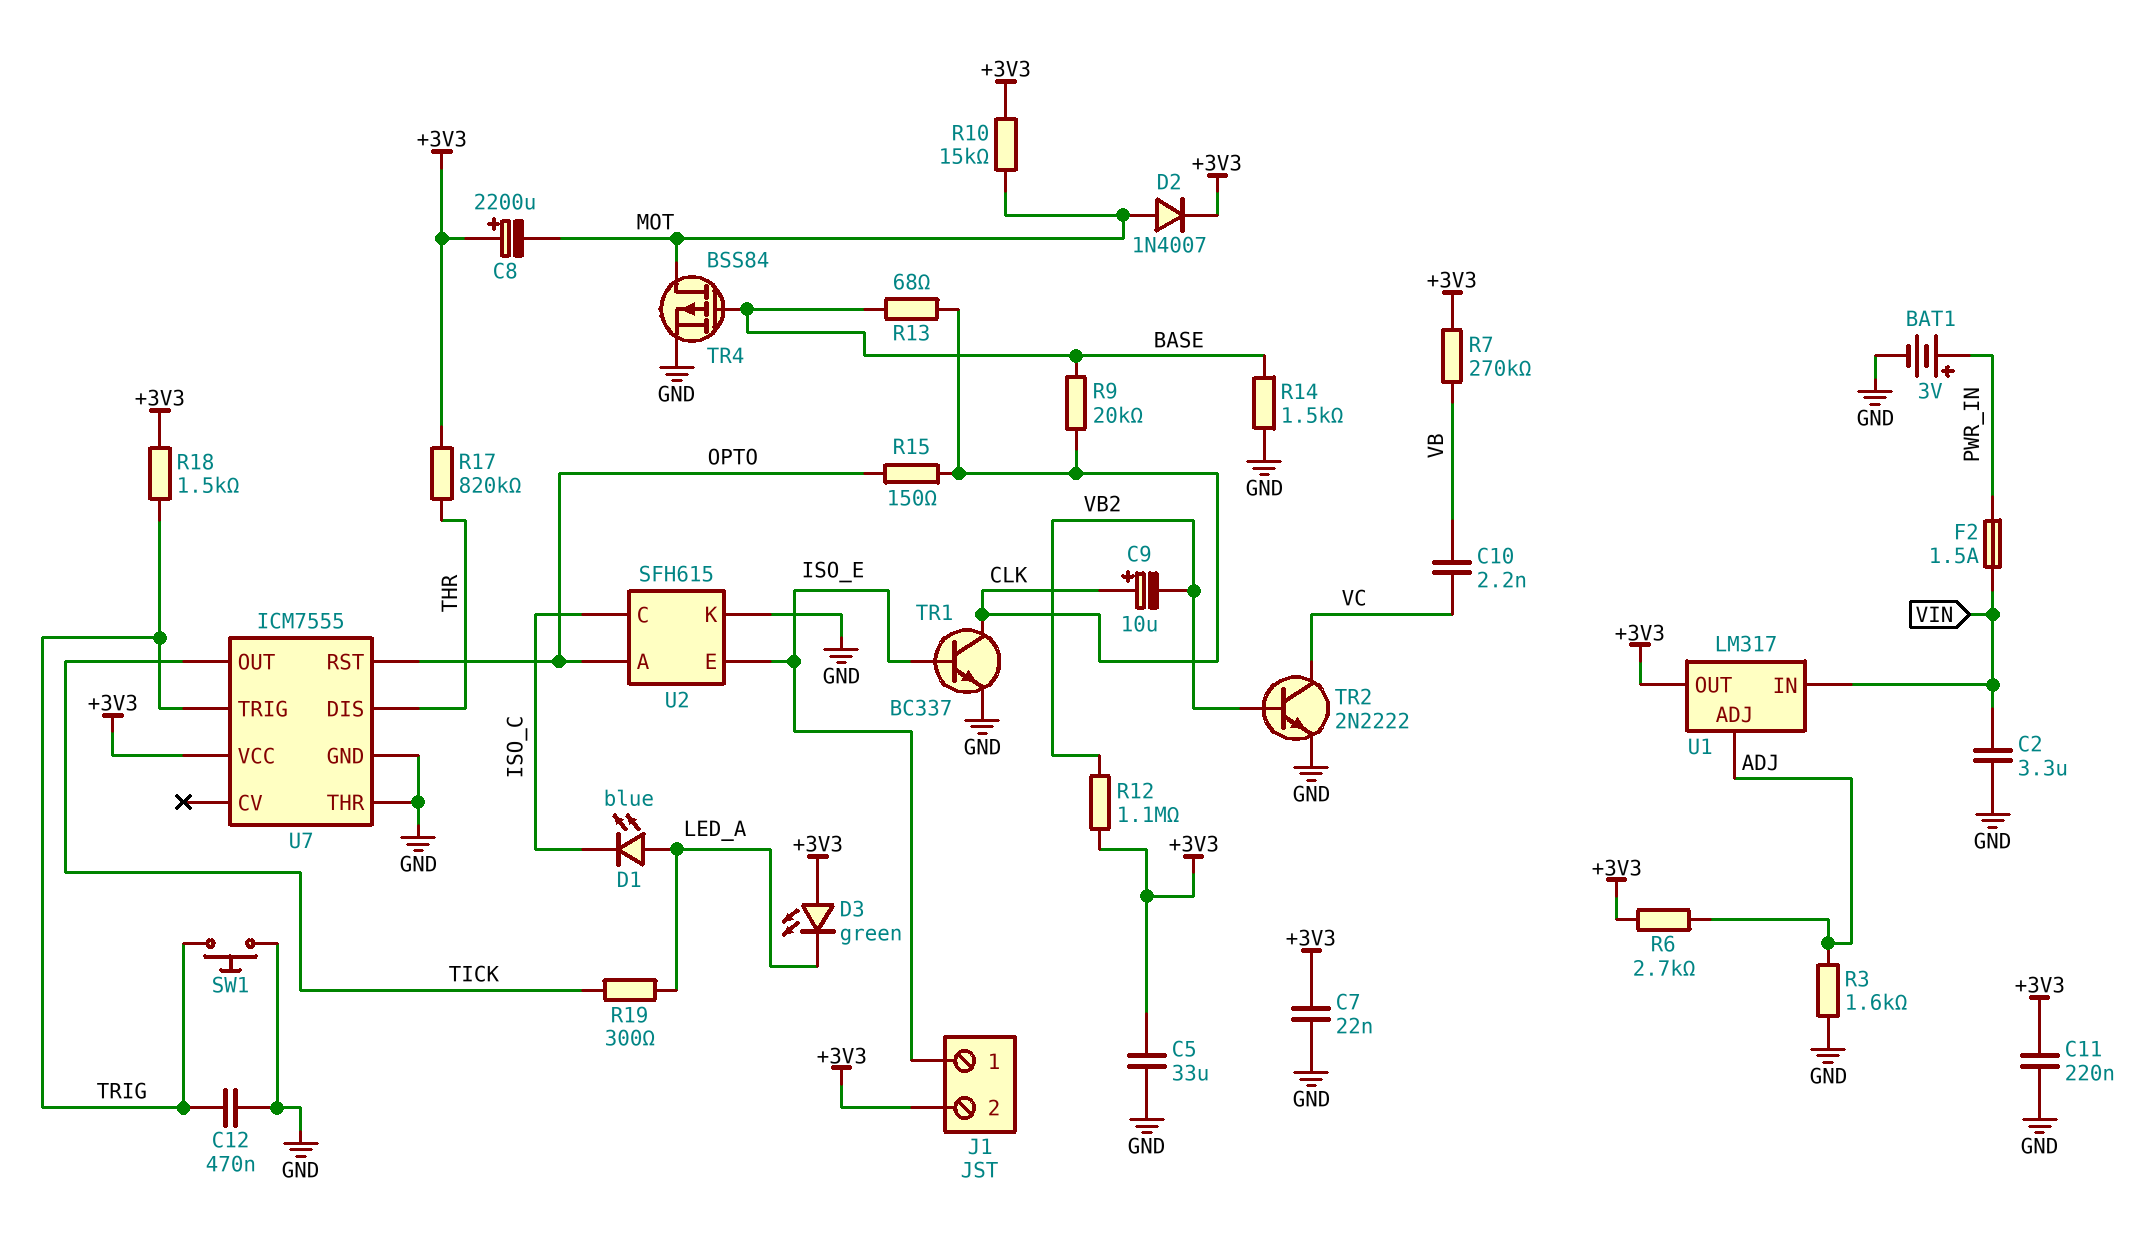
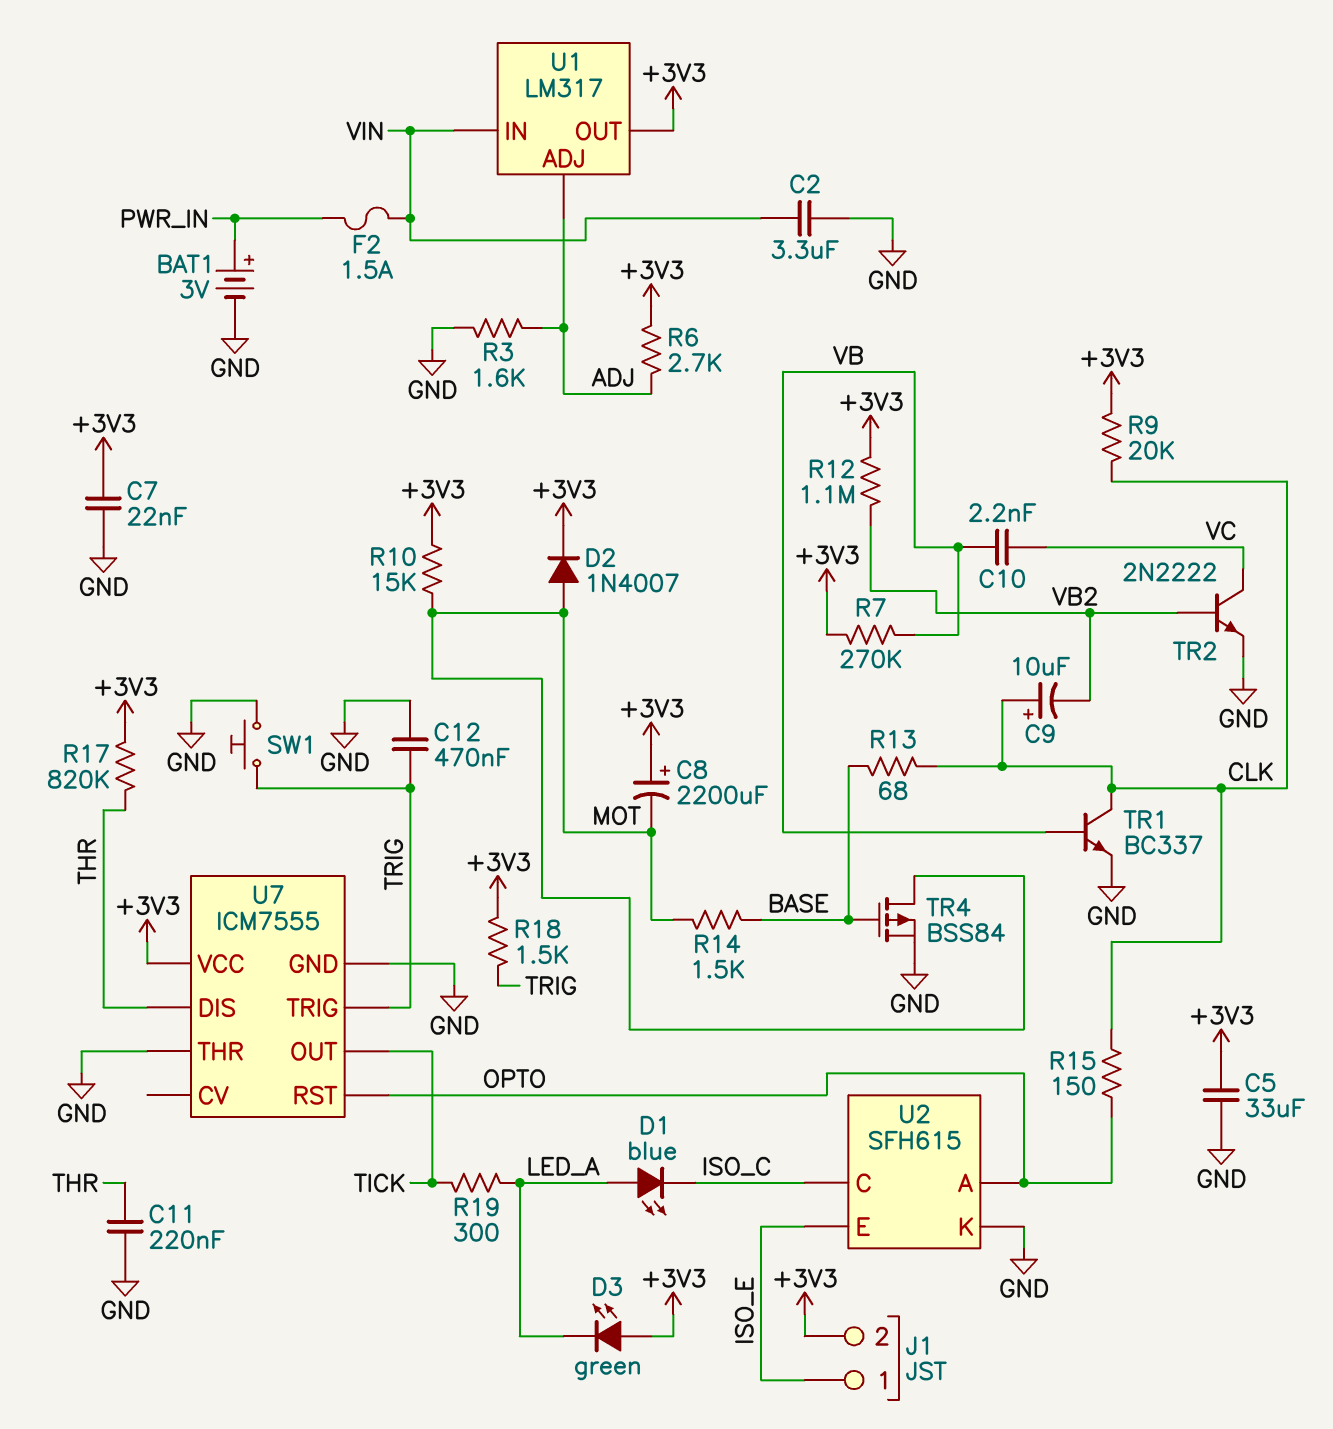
C11: 220nF (+3V3, GND) -> 220nF (GND, THR)
R9: 20k (BASE, CLK) -> 20k (+3V3, CLK)
R14: 1.5k (BASE, GND) -> 1.5k (BASE, MOT)
TR1: NPN BC337 (B ISO_E, C CLK, E GND) -> NPN BC337 (B VB, C CLK, E GND)

